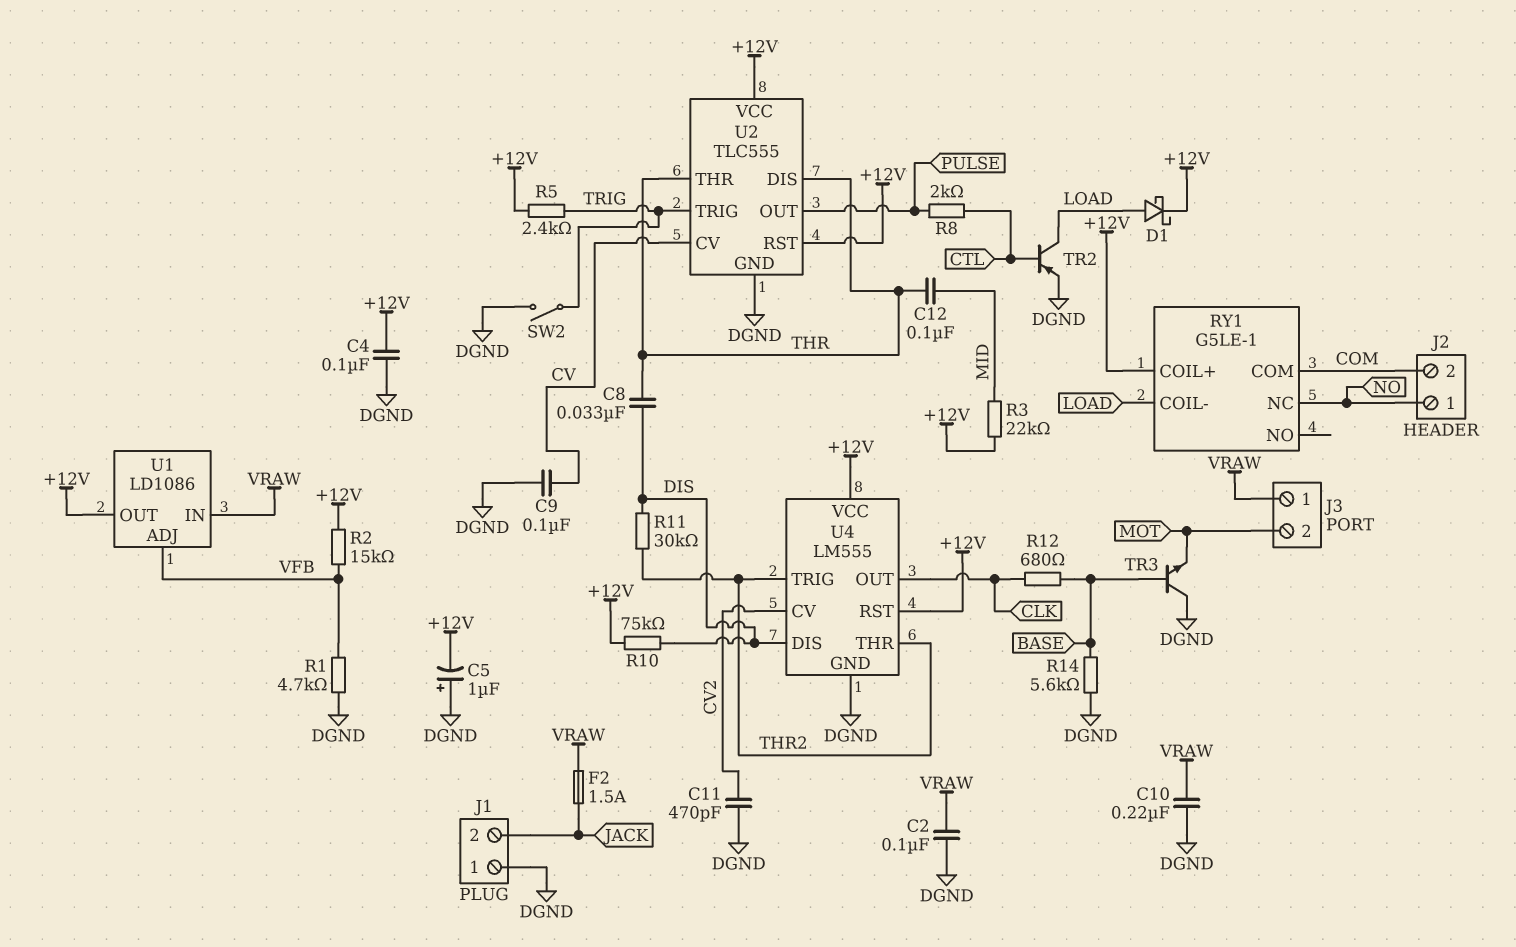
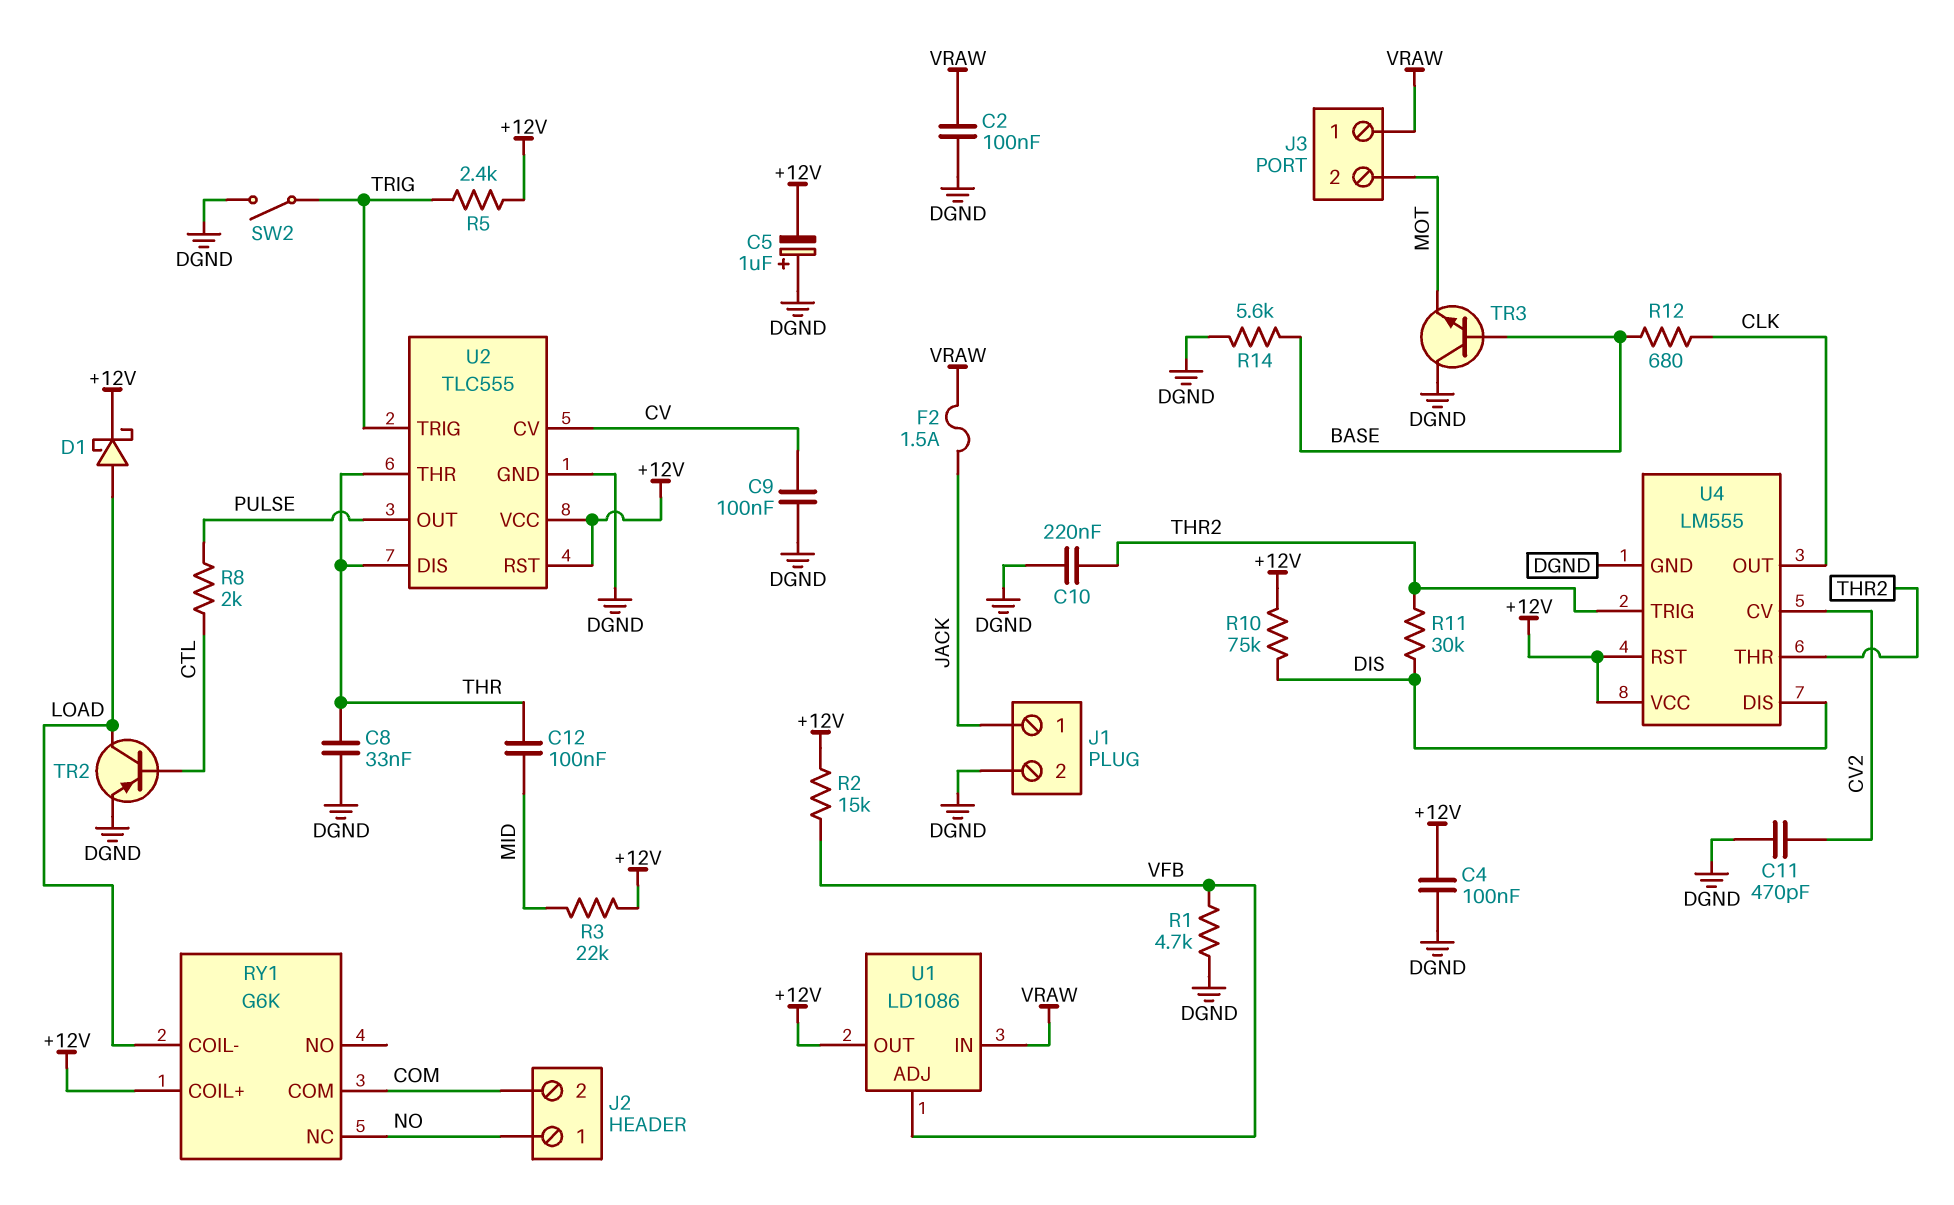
C8: 33nF (DIS, THR) -> 33nF (DGND, THR)
C10: 220nF (DGND, VRAW) -> 220nF (DGND, THR2)
J1 pin 1: DGND -> JACK
J1 pin 2: JACK -> DGND
RY1: G5LE-1 -> G6K

